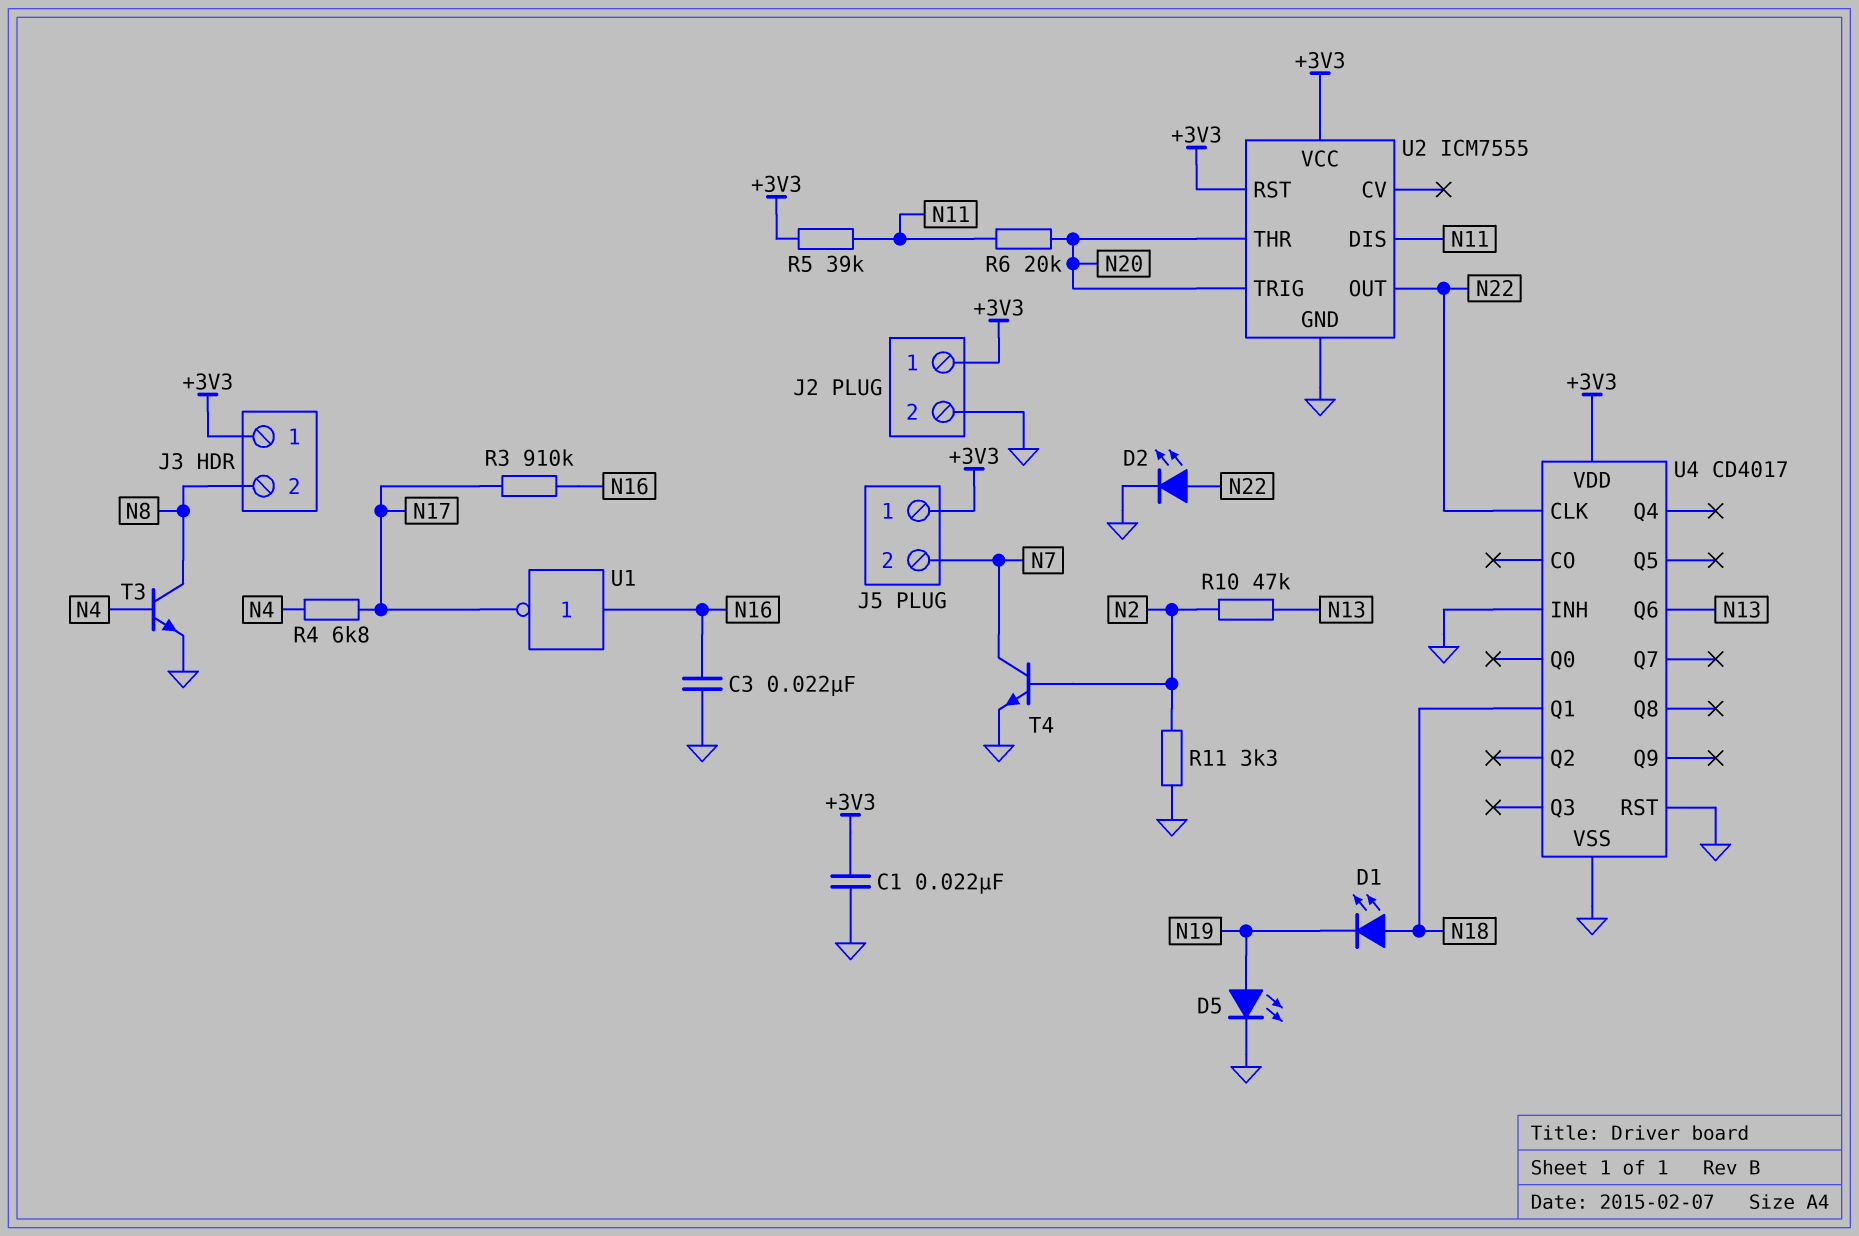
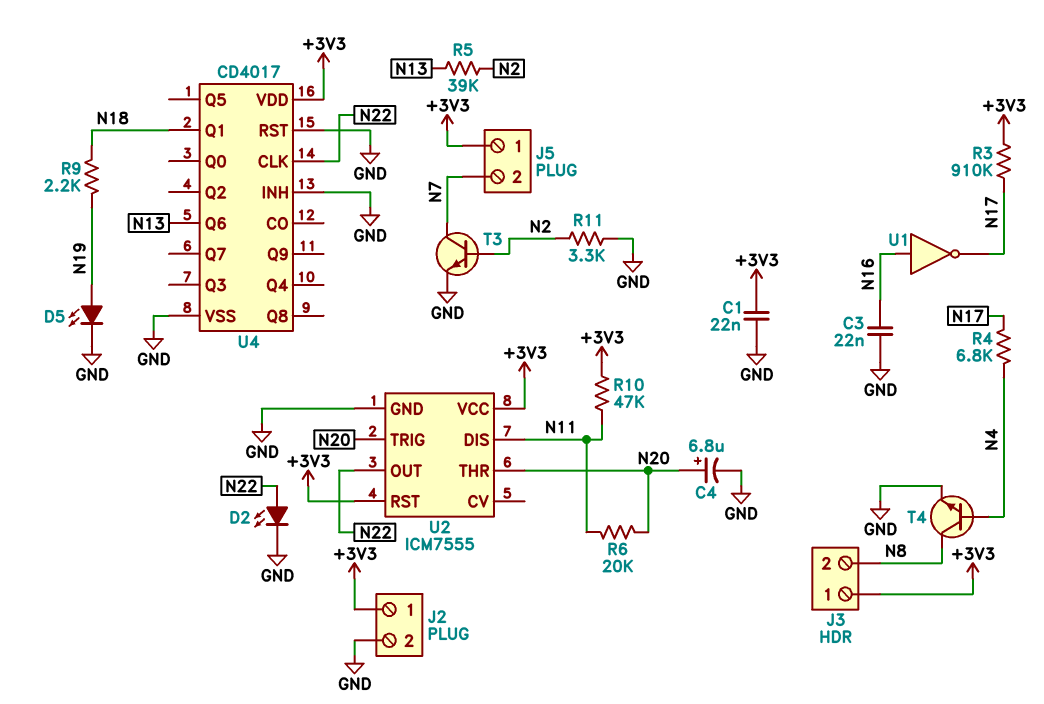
C4: none -> 6.8uF (plus N20, minus GND)
D1: LED (A N18, K N19) -> none
R3: 910k (N16, N17) -> 910k (+3V3, N17)
R5: 39k (+3V3, N11) -> 39k (N2, N13)
R9: none -> 2.2k (N18, N19)
R10: 47k (N2, N13) -> 47k (+3V3, N11)
T3: NPN (B N4, C N8, E GND) -> NPN (B N2, C N7, E GND)
T4: NPN (B N2, C N7, E GND) -> NPN (B N4, C N8, E GND)

